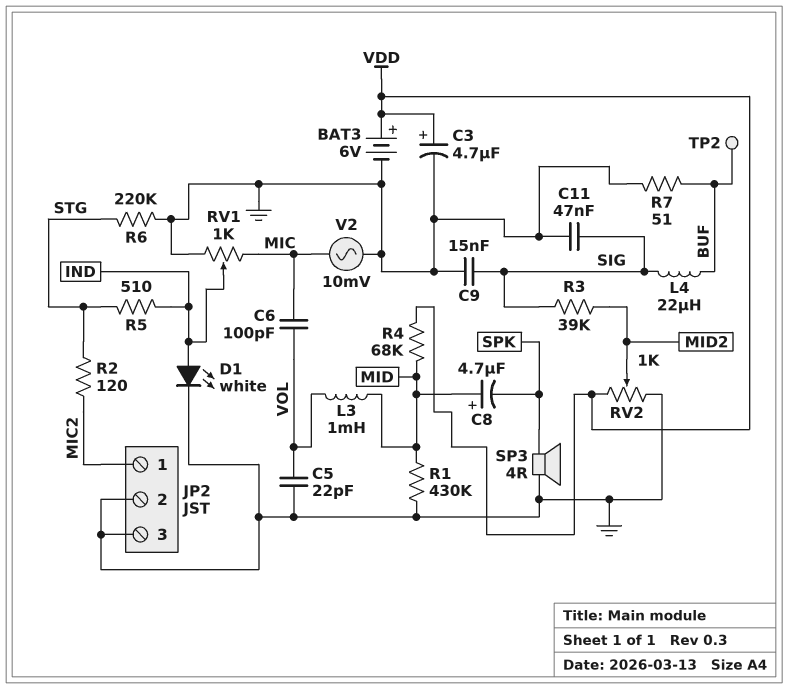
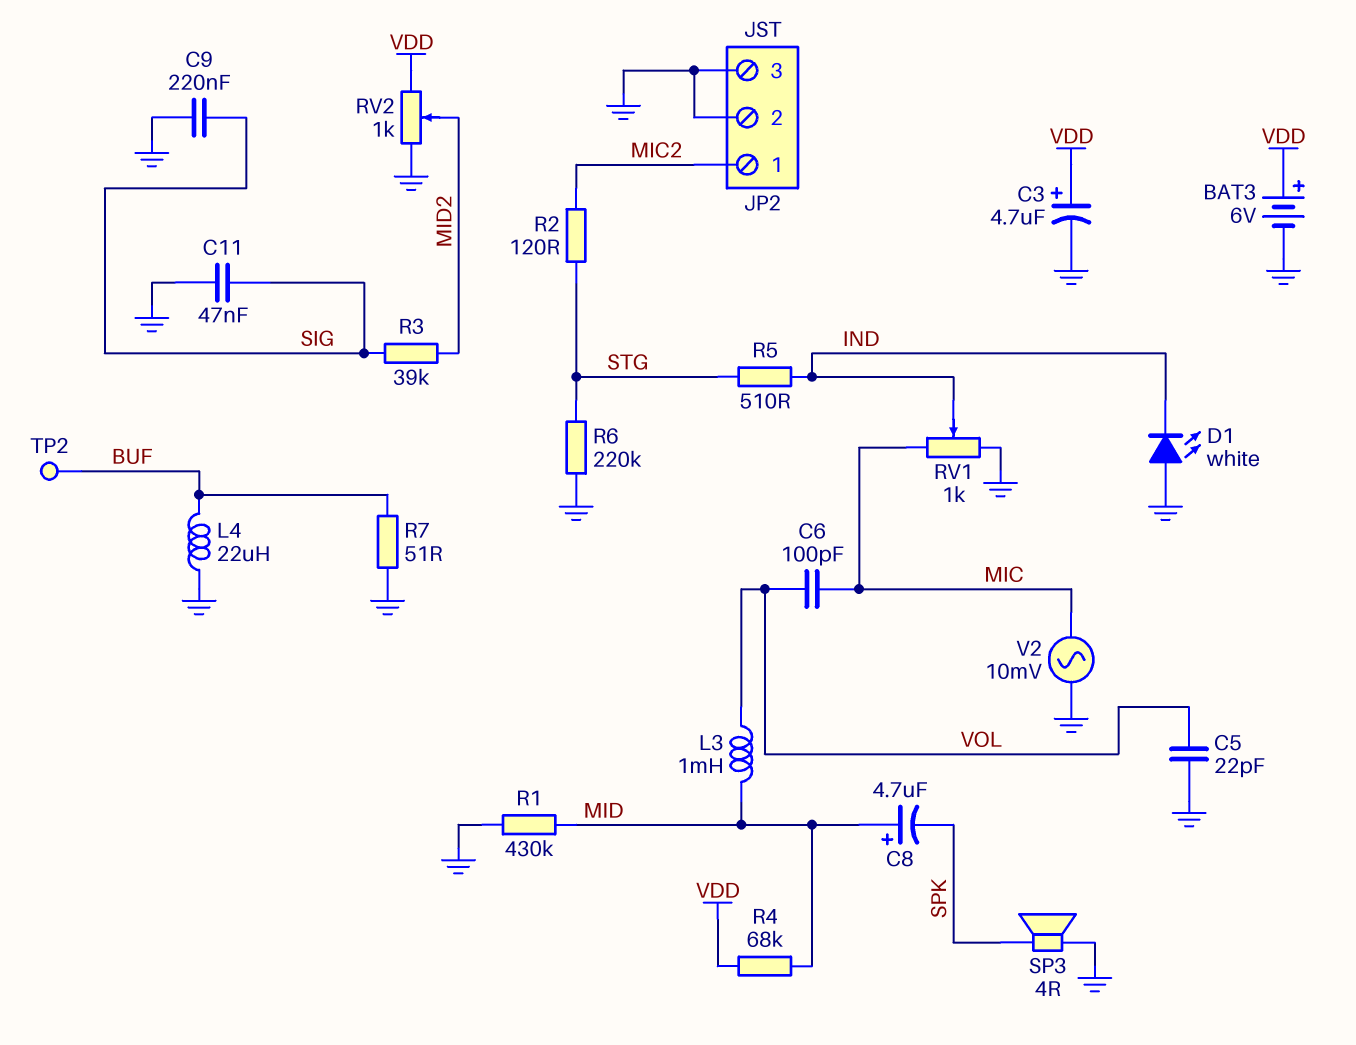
C9: 15nF (GND, SIG) -> 220nF (GND, SIG)
D1: LED white (A IND, K GND) -> LED white (A GND, K IND)
L4: 22uH (BUF, SIG) -> 22uH (BUF, GND)

